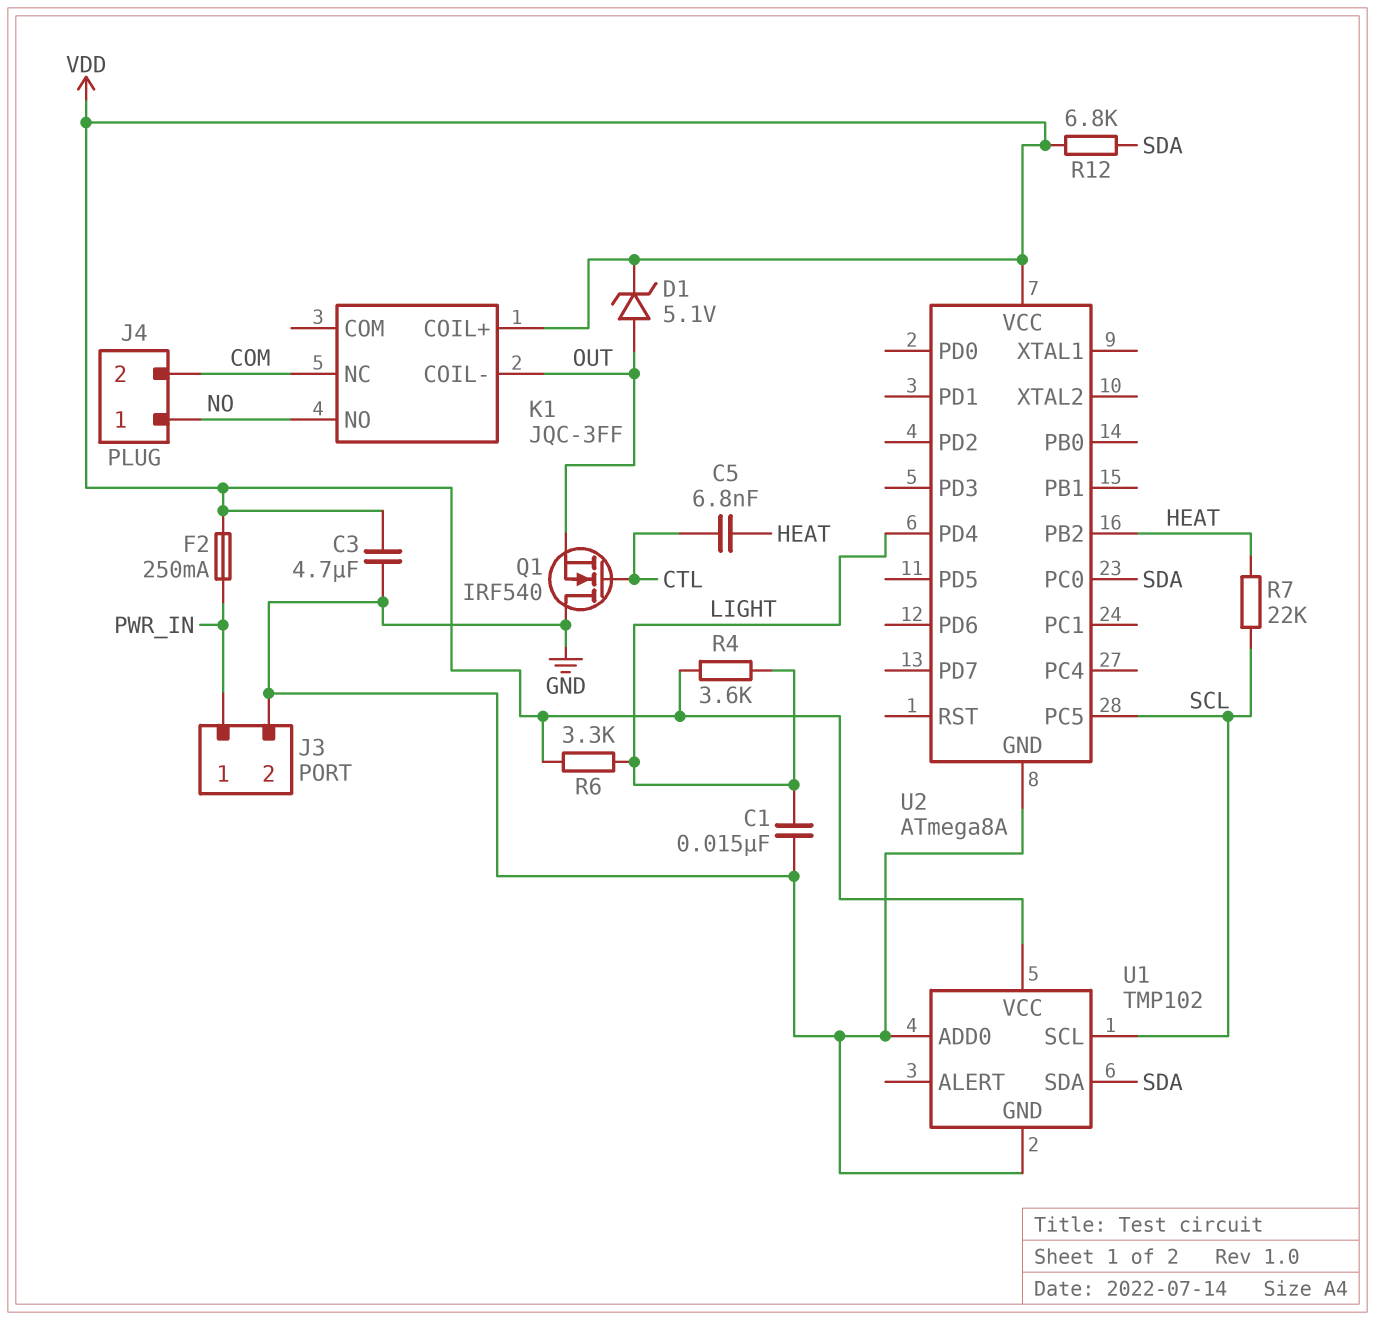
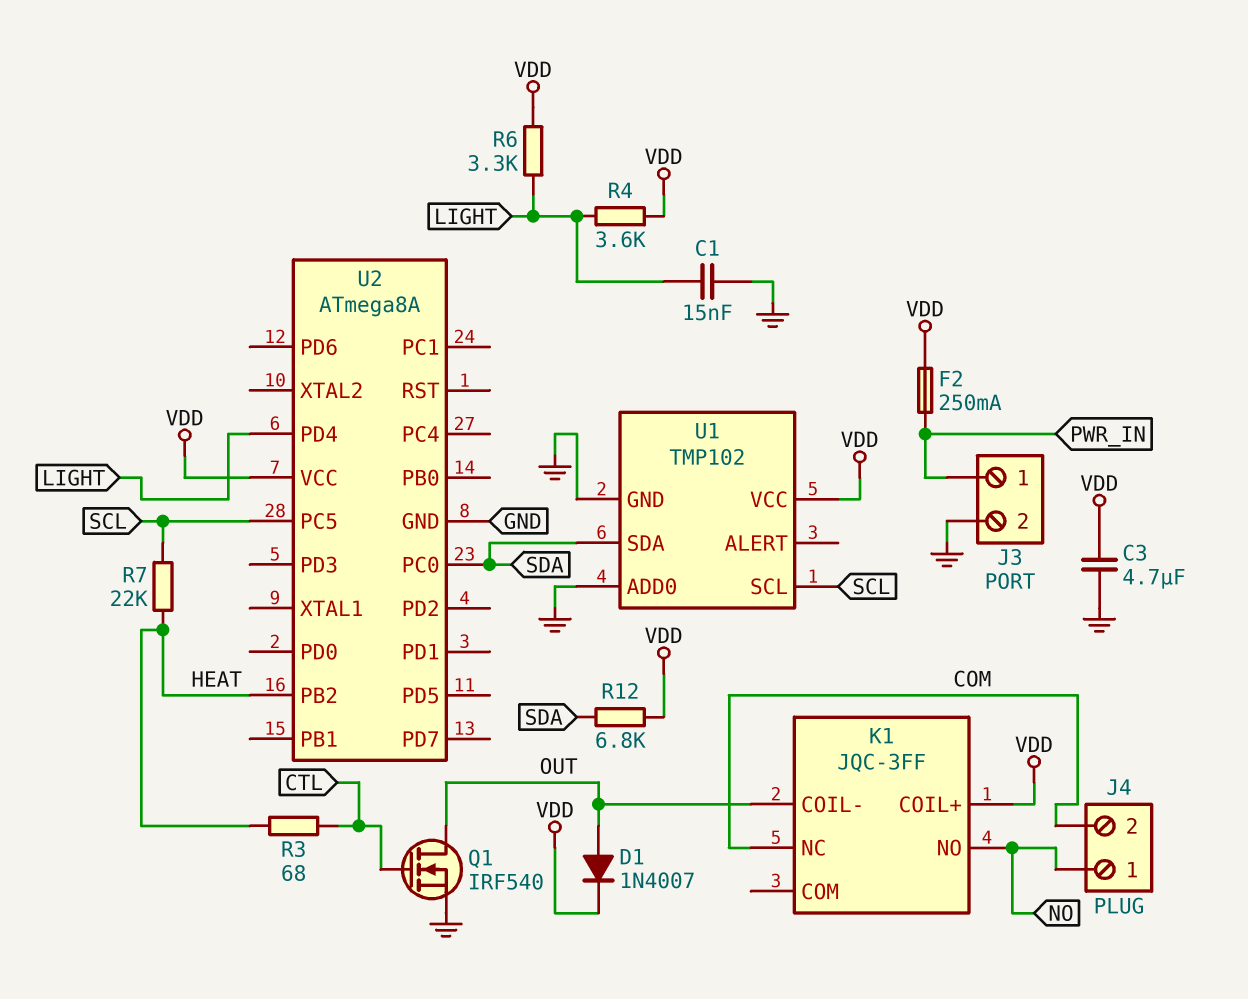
C5: 6.8nF (CTL, HEAT) -> none
D1: zener 5.1V (A OUT, K VDD) -> diode 1N4007 (A OUT, K VDD)
Q1: NMOS IRF540 (G CTL, D GND, S OUT) -> NMOS IRF540 (G CTL, D OUT, S GND)
R3: none -> 68 (CTL, HEAT)

